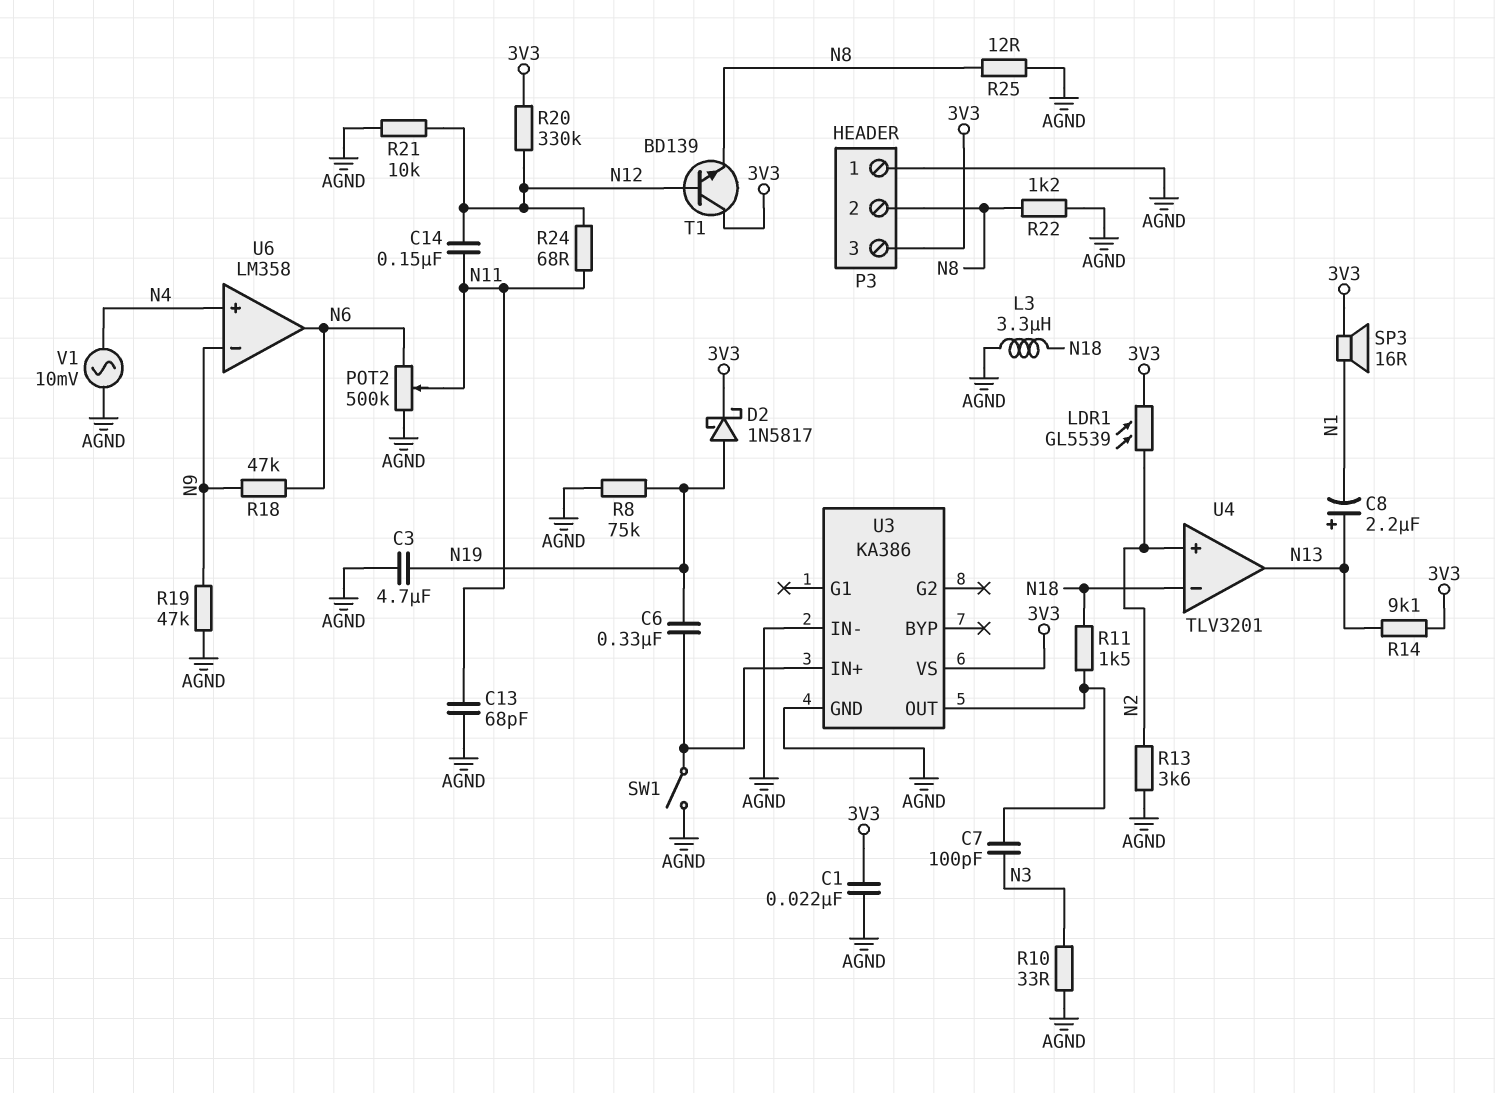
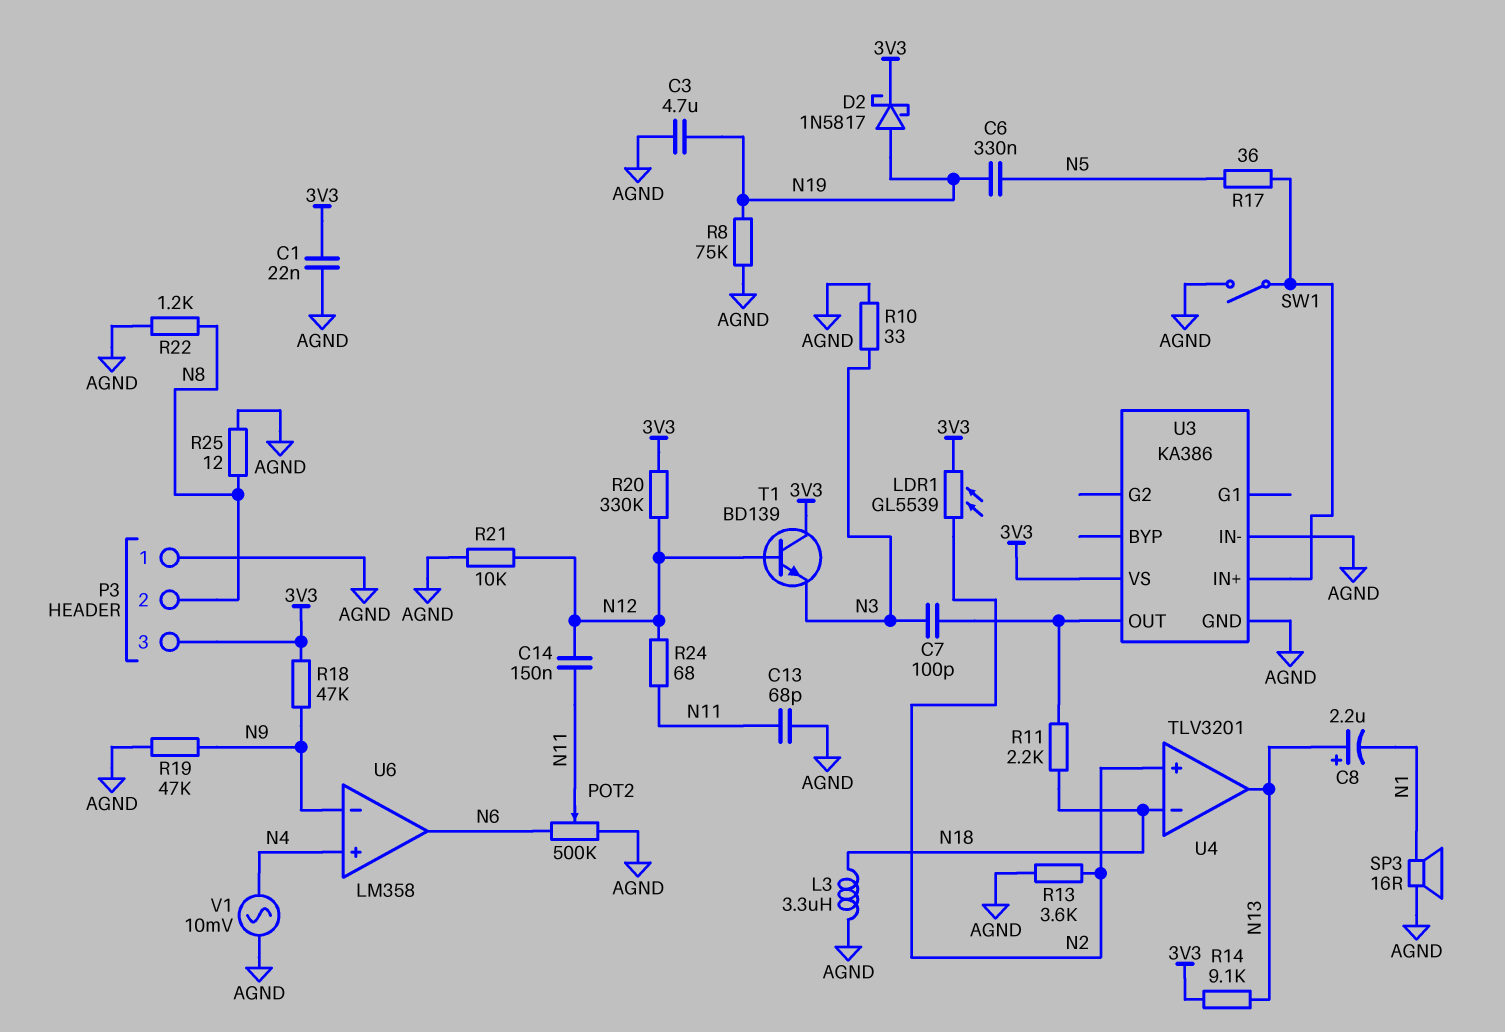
C6: 330nF (N19, U3/IN+) -> 330nF (N5, N19)
R11: 1.5k (N18, U3/OUT) -> 2.2k (N18, U3/OUT)
R17: none -> 36 (N5, U3/IN+)
R18: 47k (N6, N9) -> 47k (3V3, N9)
SP3: speaker 16R (3V3, N1) -> speaker 16R (AGND, N1)
T1: NPN BD139 (B N12, C 3V3, E N8) -> NPN BD139 (B N12, C 3V3, E N3)

